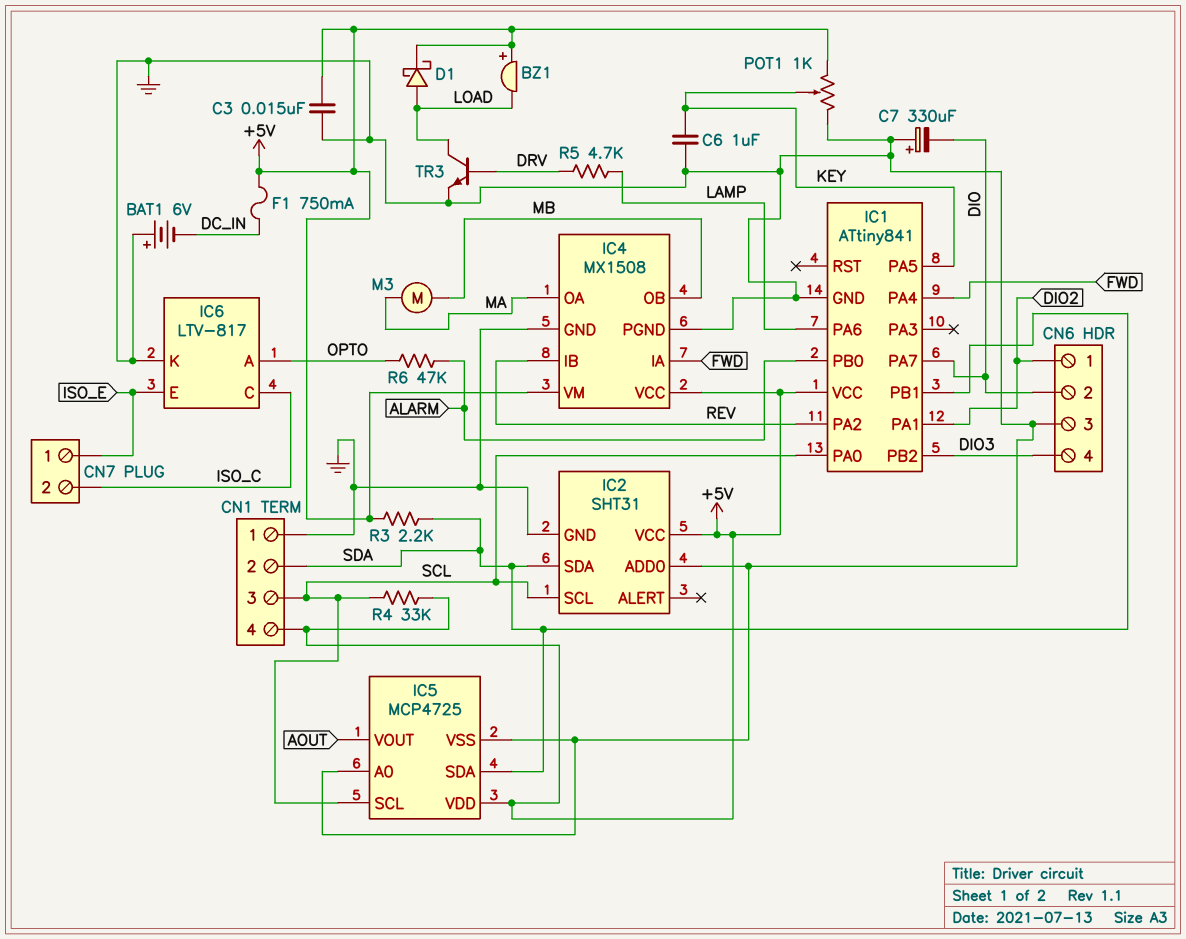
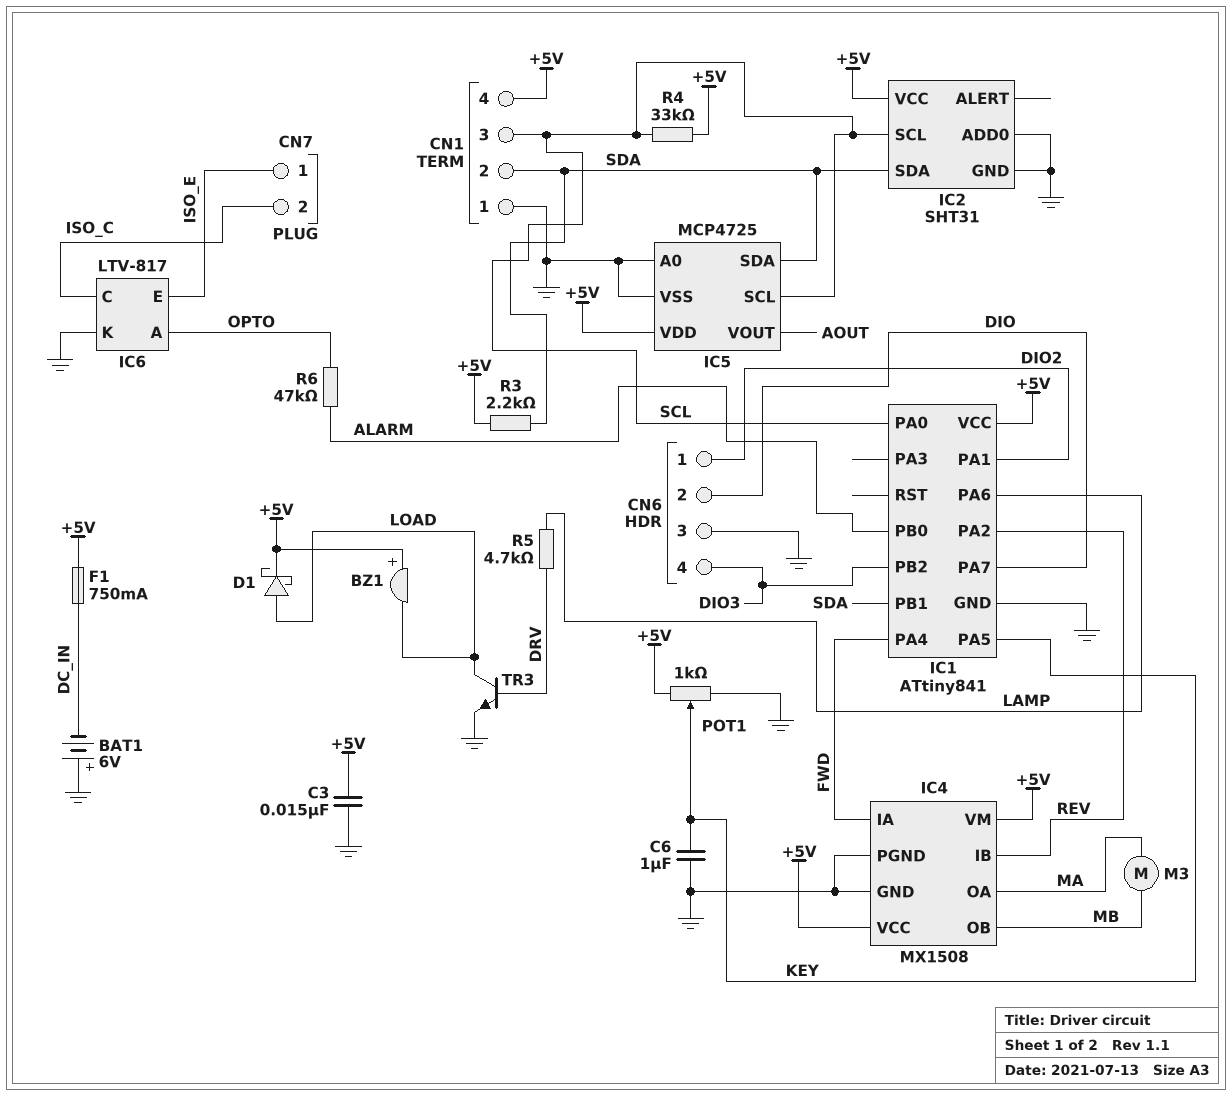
C7: 330uF (plus GND, minus DIO) -> none

